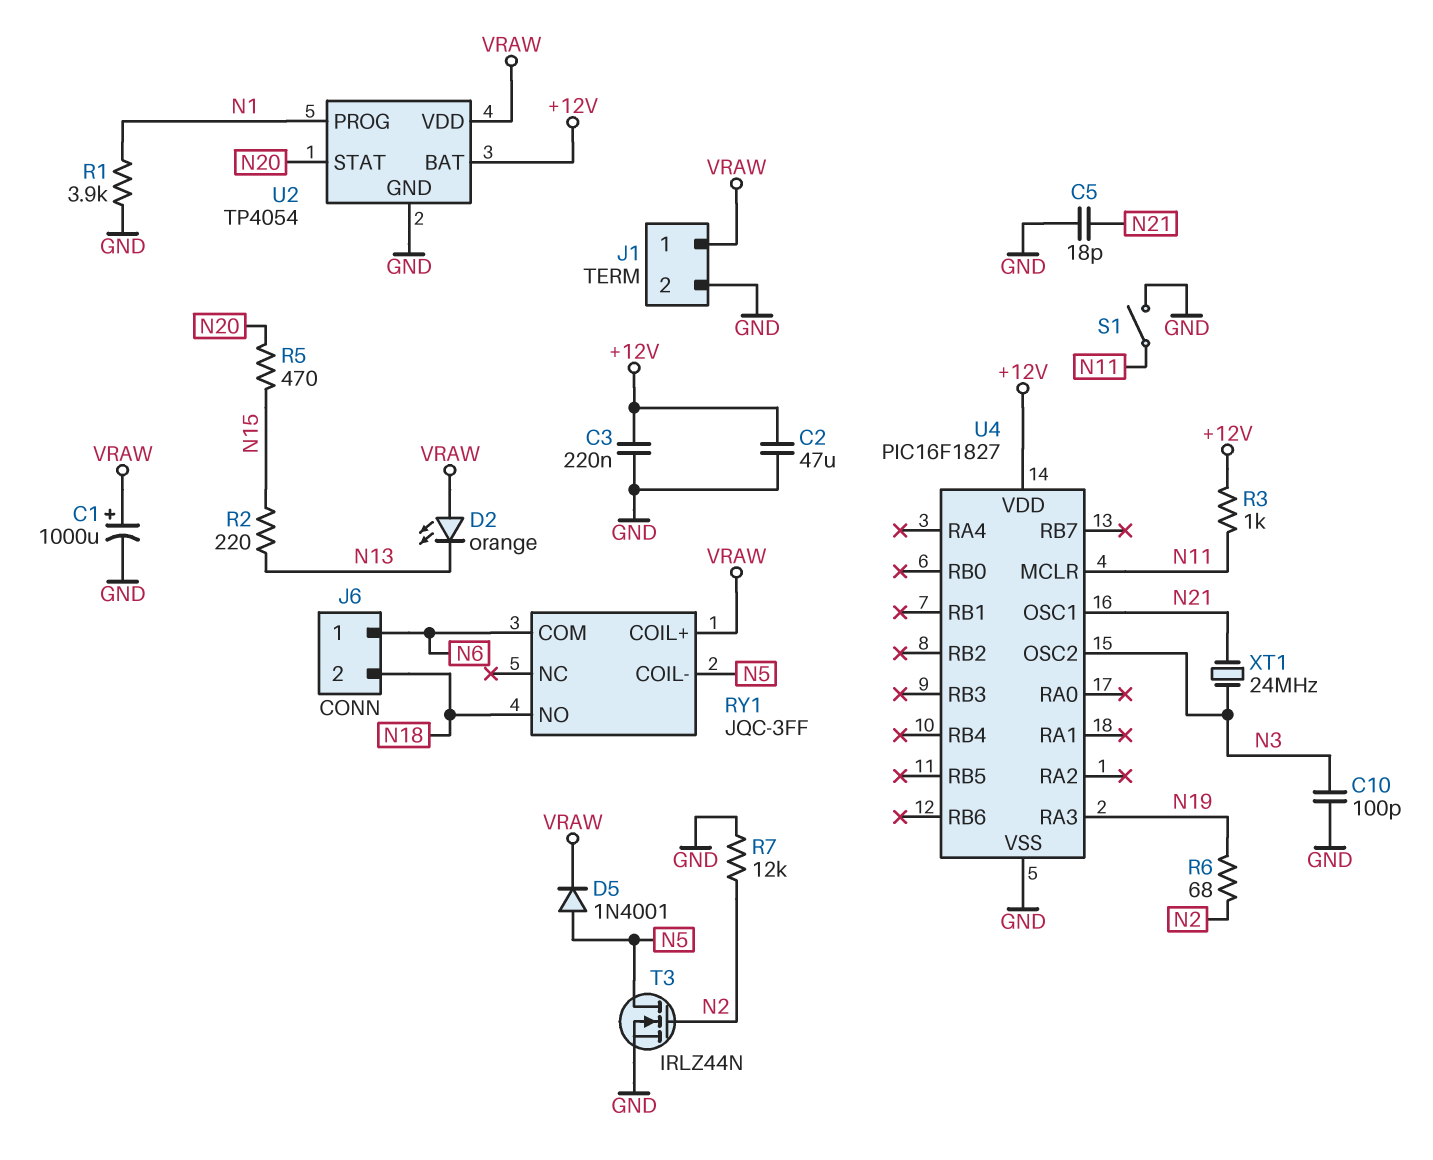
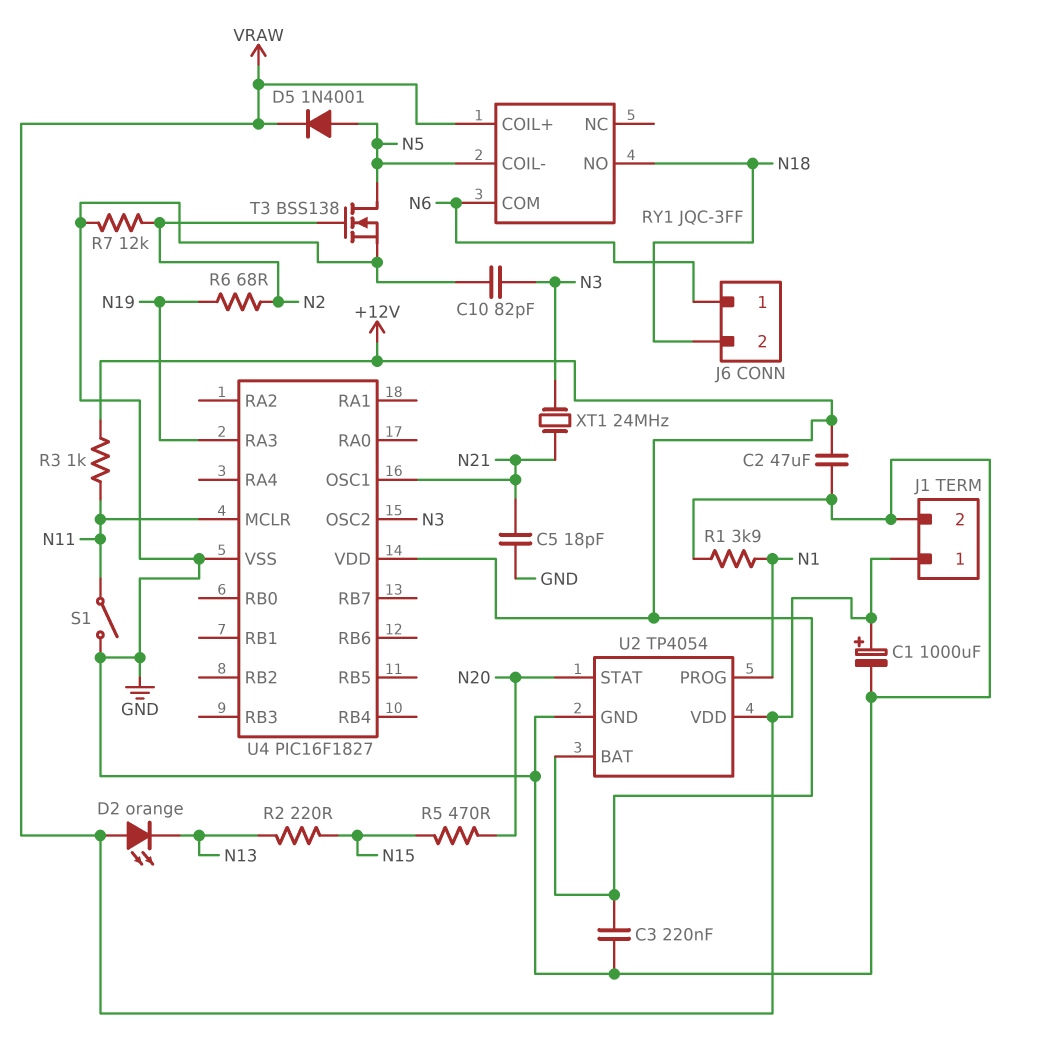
C10: 100pF (GND, N3) -> 82pF (GND, N3)
T3: NMOS IRLZ44N (G N2, D N5, S GND) -> NMOS BSS138 (G N2, D N5, S GND)

